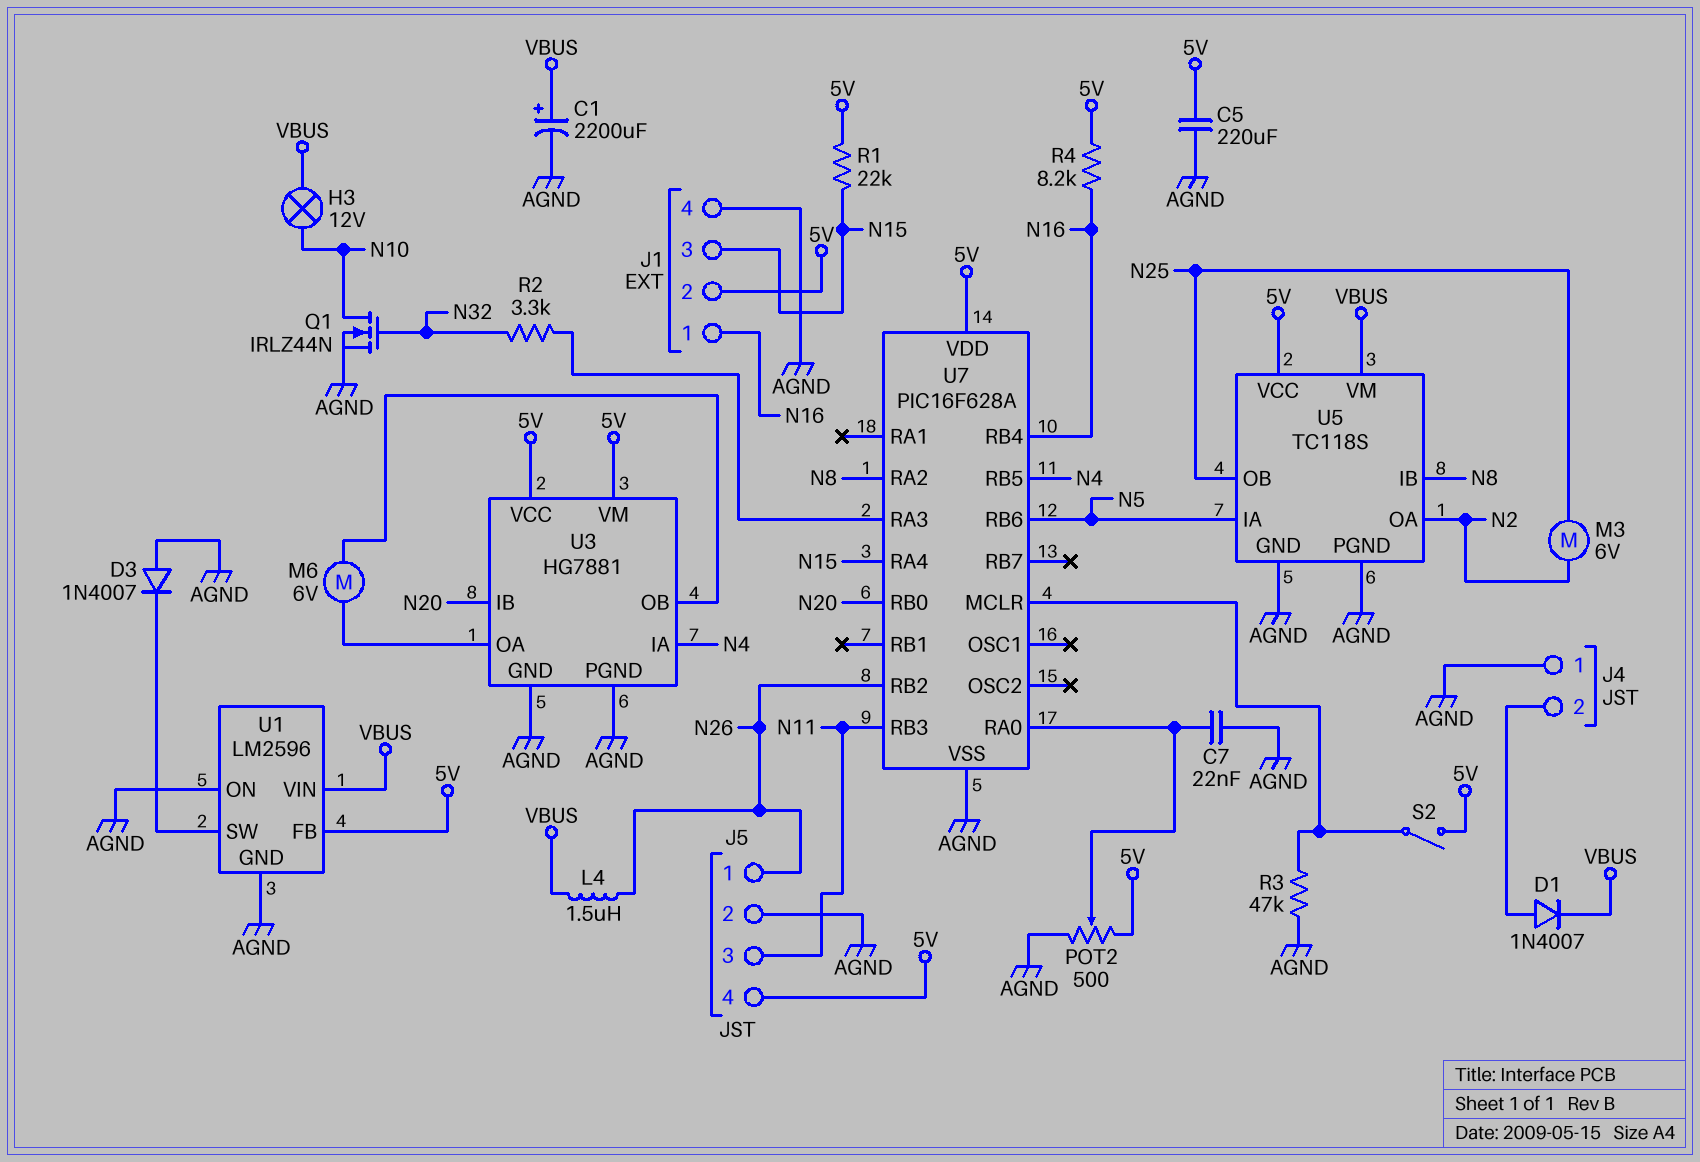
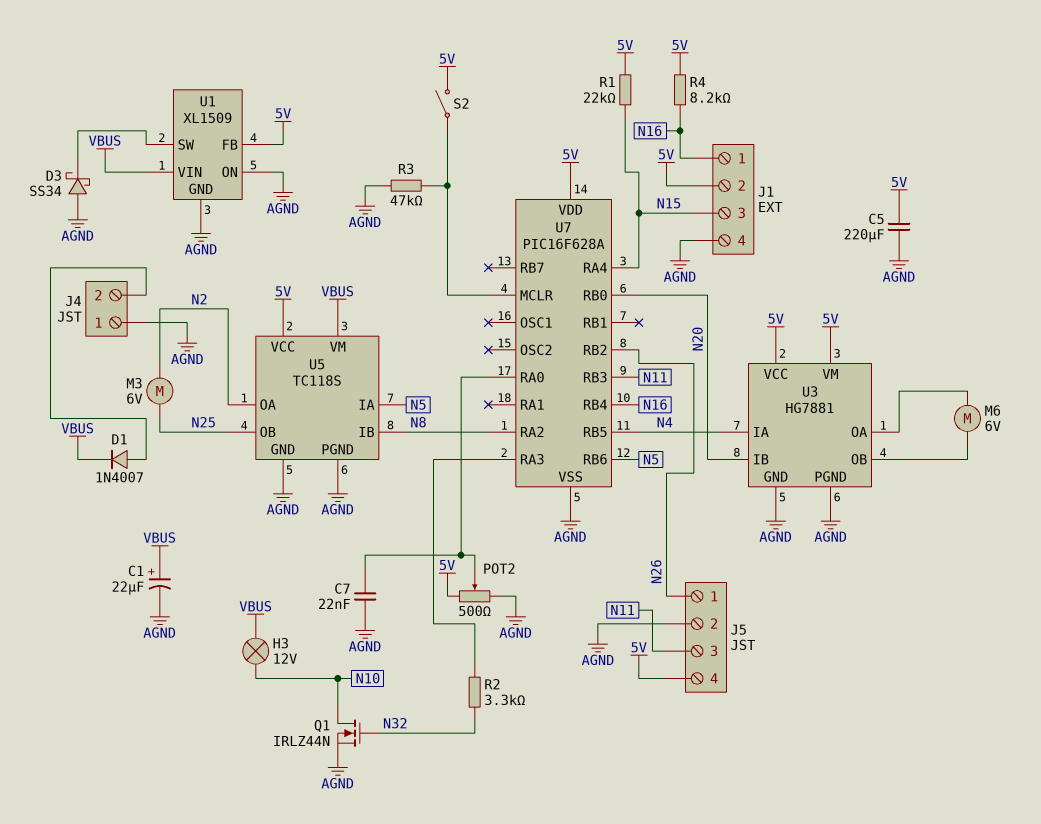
C1: 2200uF (plus VBUS, minus AGND) -> 22uF (plus VBUS, minus AGND)
D3: diode 1N4007 (A AGND, K U1/SW) -> schottky SS34 (A AGND, K U1/SW)
L4: 1.5uH (N26, VBUS) -> none
U1: LM2596 -> XL1509

